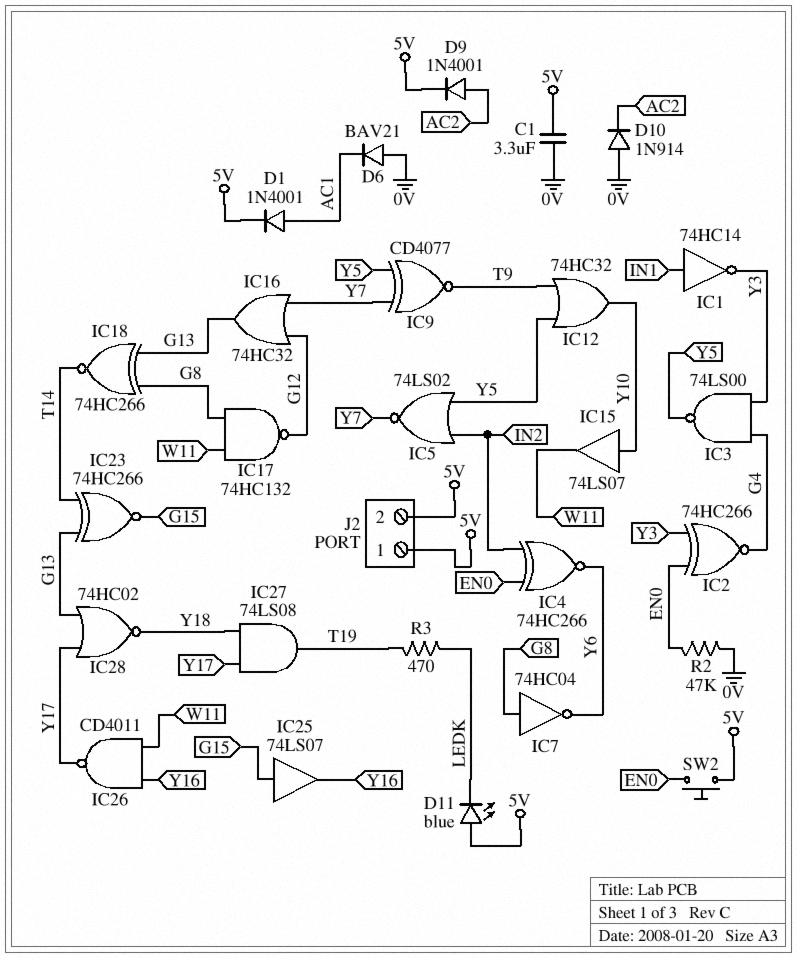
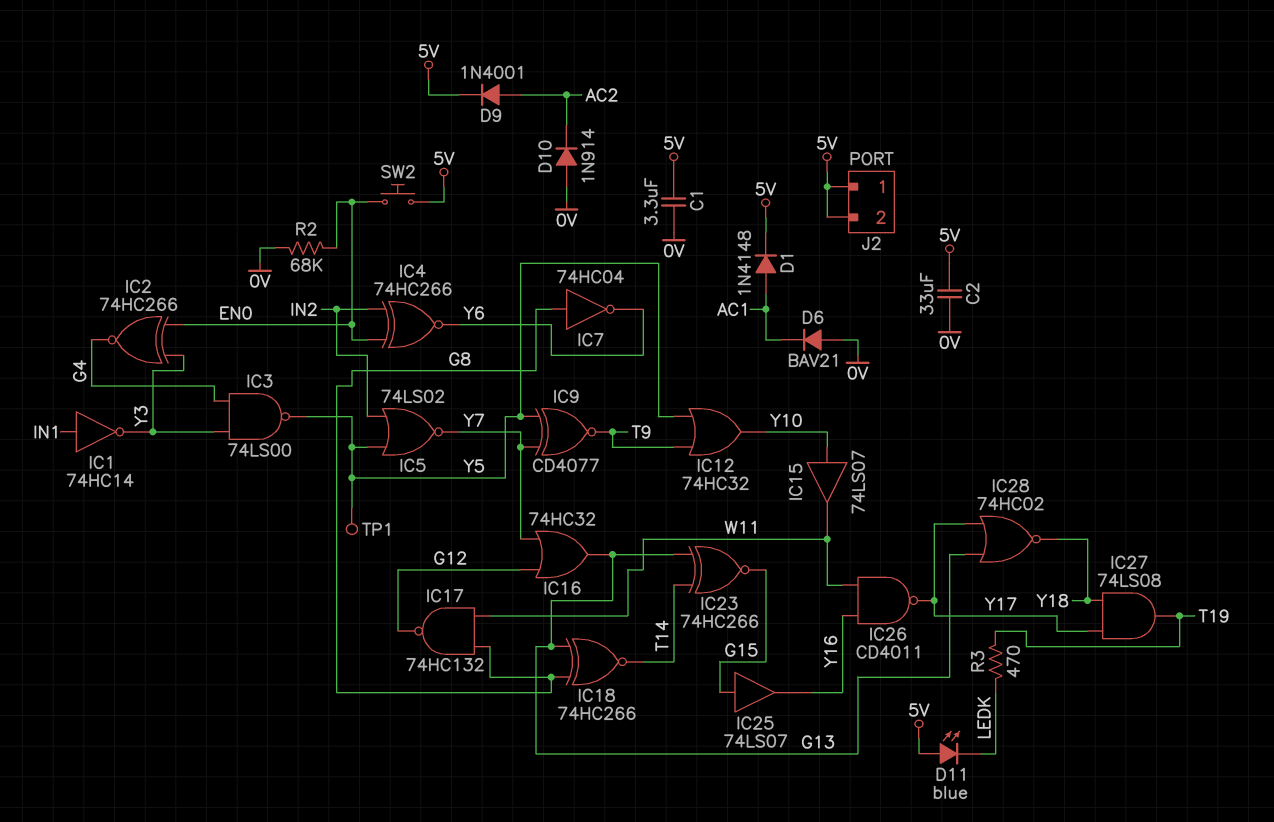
C2: none -> 33uF (0V, 5V)
D1: diode 1N4001 (A AC1, K 5V) -> diode 1N4148 (A AC1, K 5V)
R2: 47k (0V, EN0) -> 68k (0V, EN0)
TP1: none -> test point (Y5)

